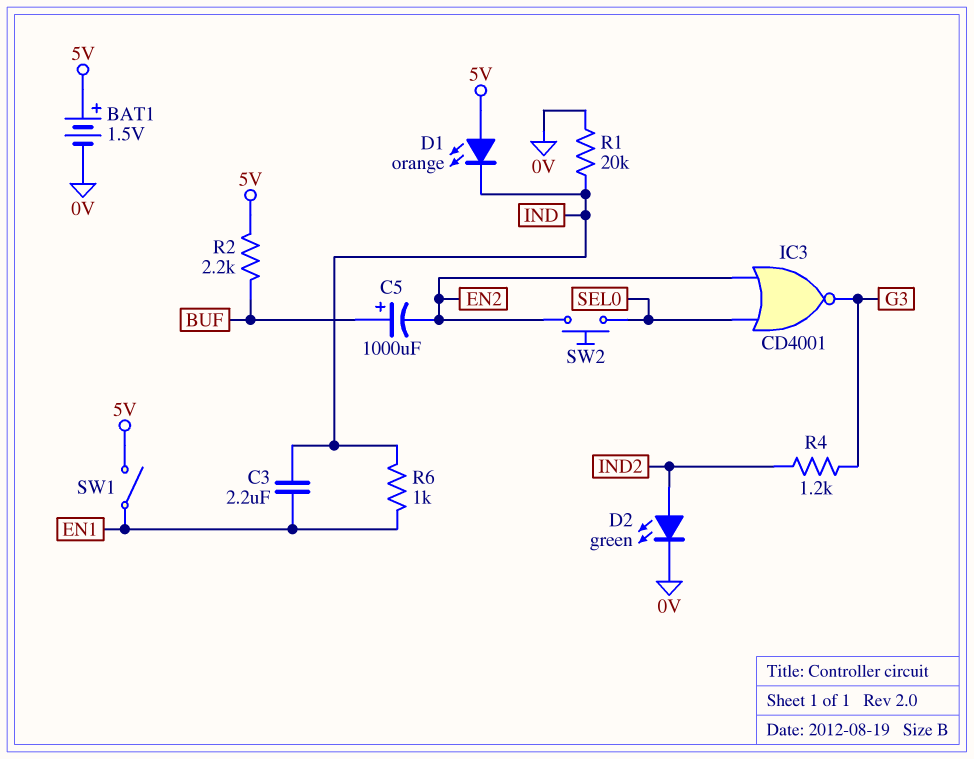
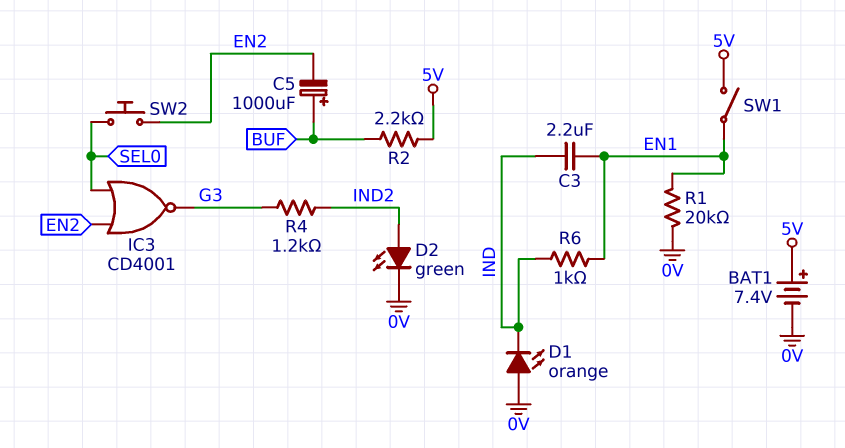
BAT1: 1.5V (plus 5V, minus 0V) -> 7.4V (plus 5V, minus 0V)
D1: LED orange (A 5V, K IND) -> LED orange (A 0V, K IND)
R1: 20k (0V, IND) -> 20k (0V, EN1)

